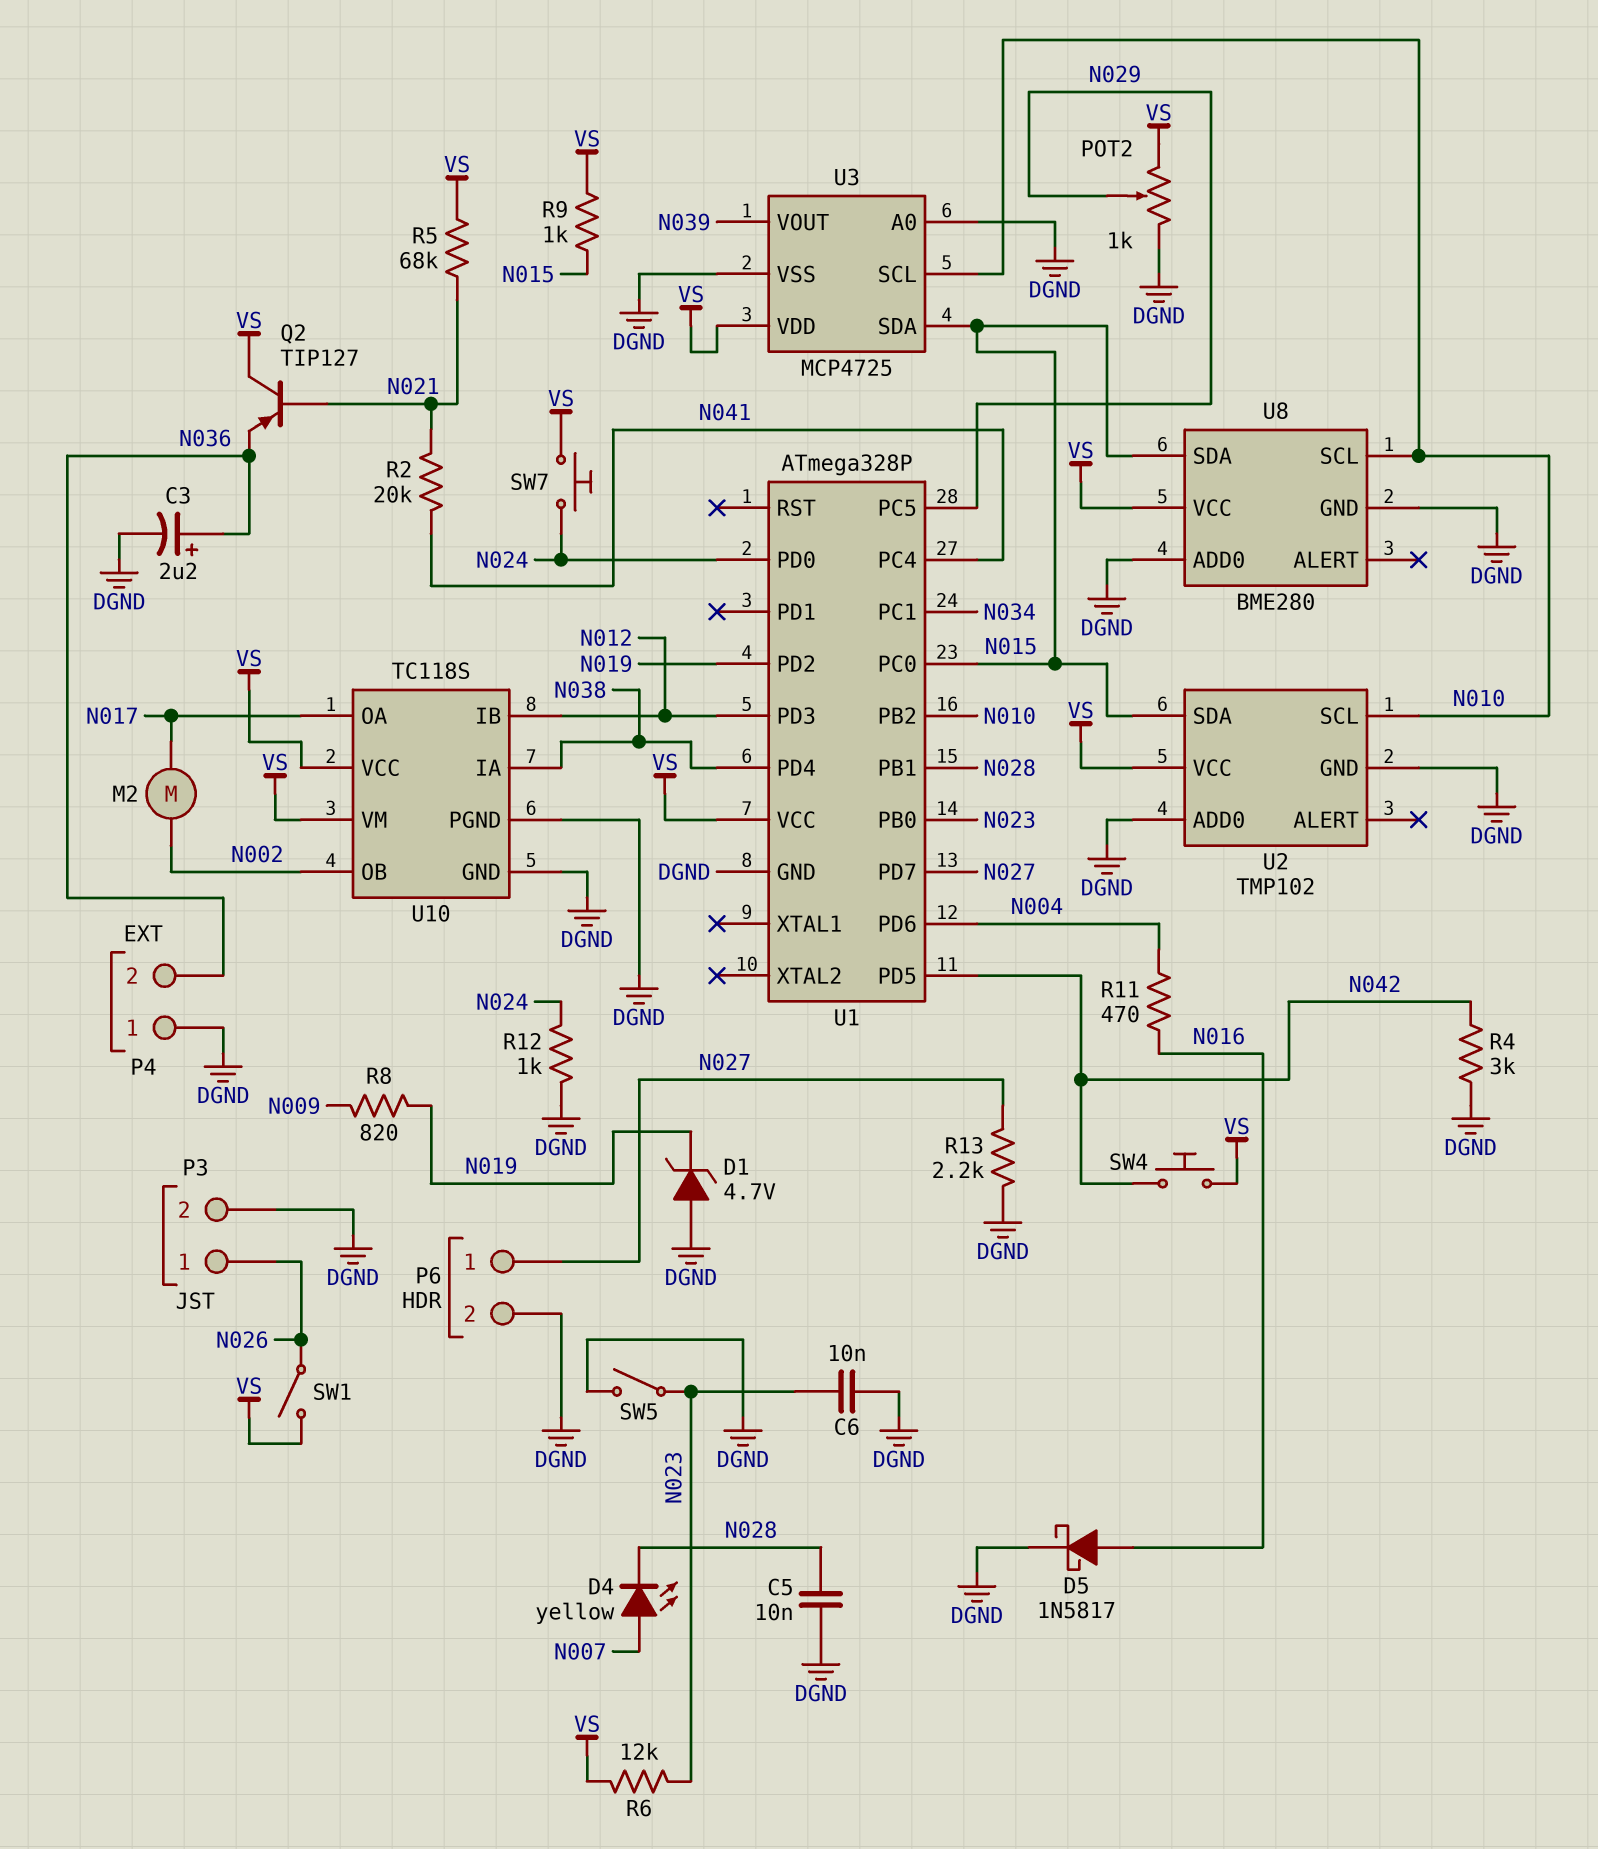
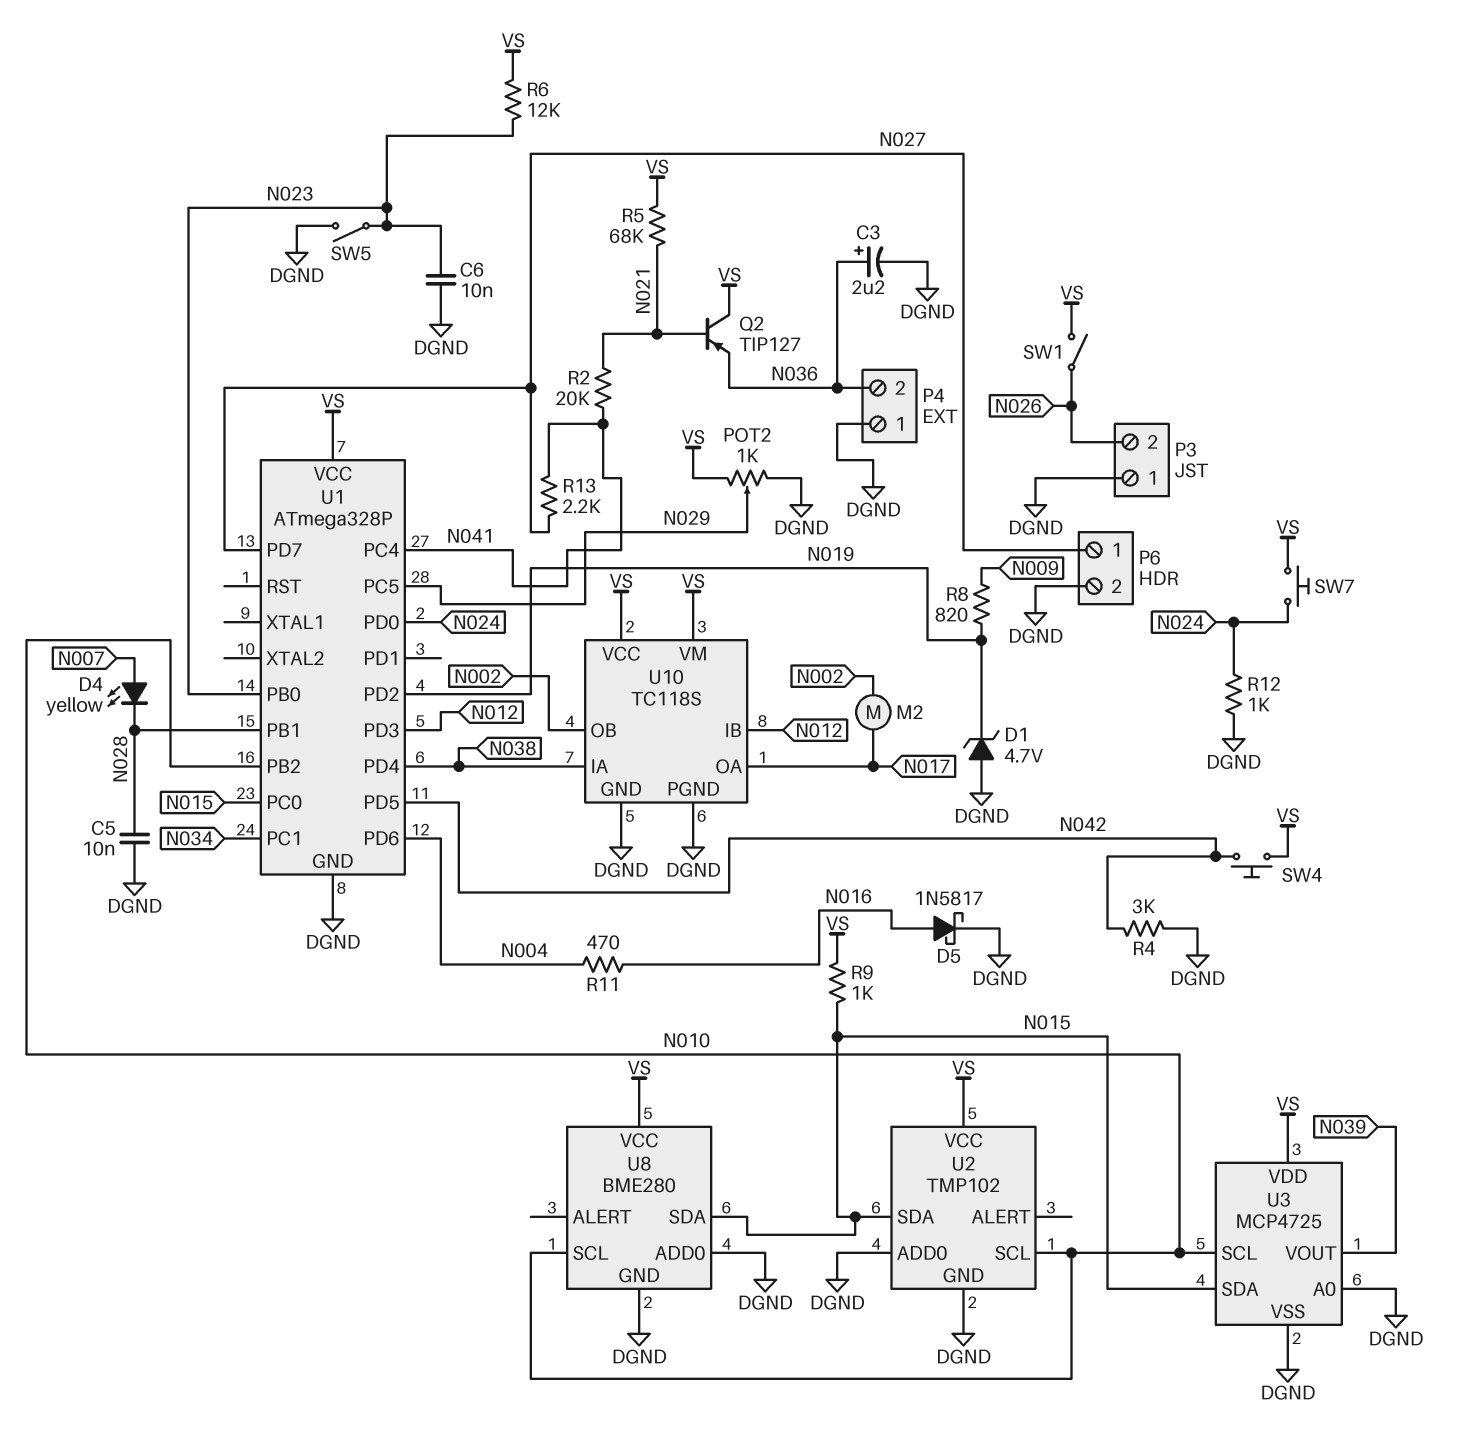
P3 pin 1: N026 -> DGND
P3 pin 2: DGND -> N026
R13: 2.2k (DGND, N027) -> 2.2k (N027, N041)

